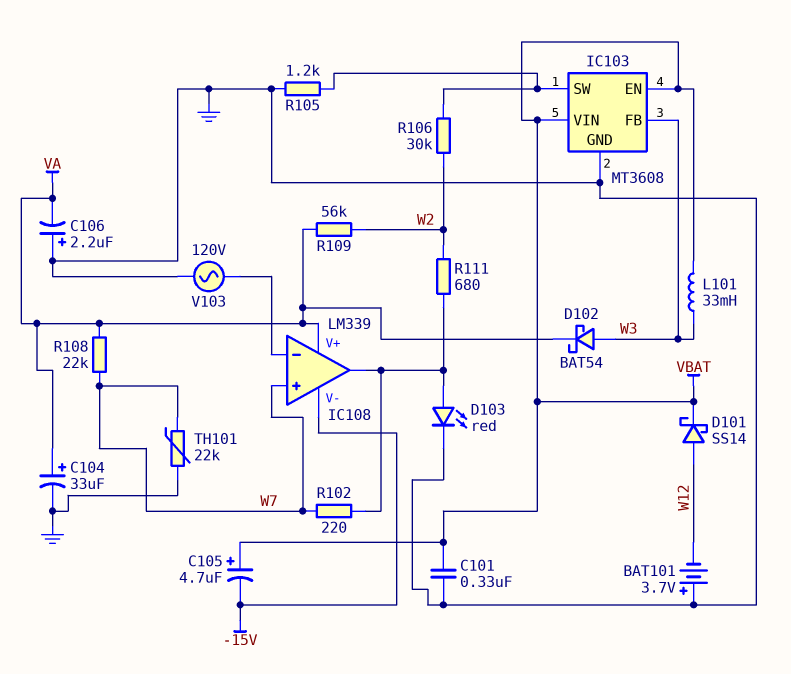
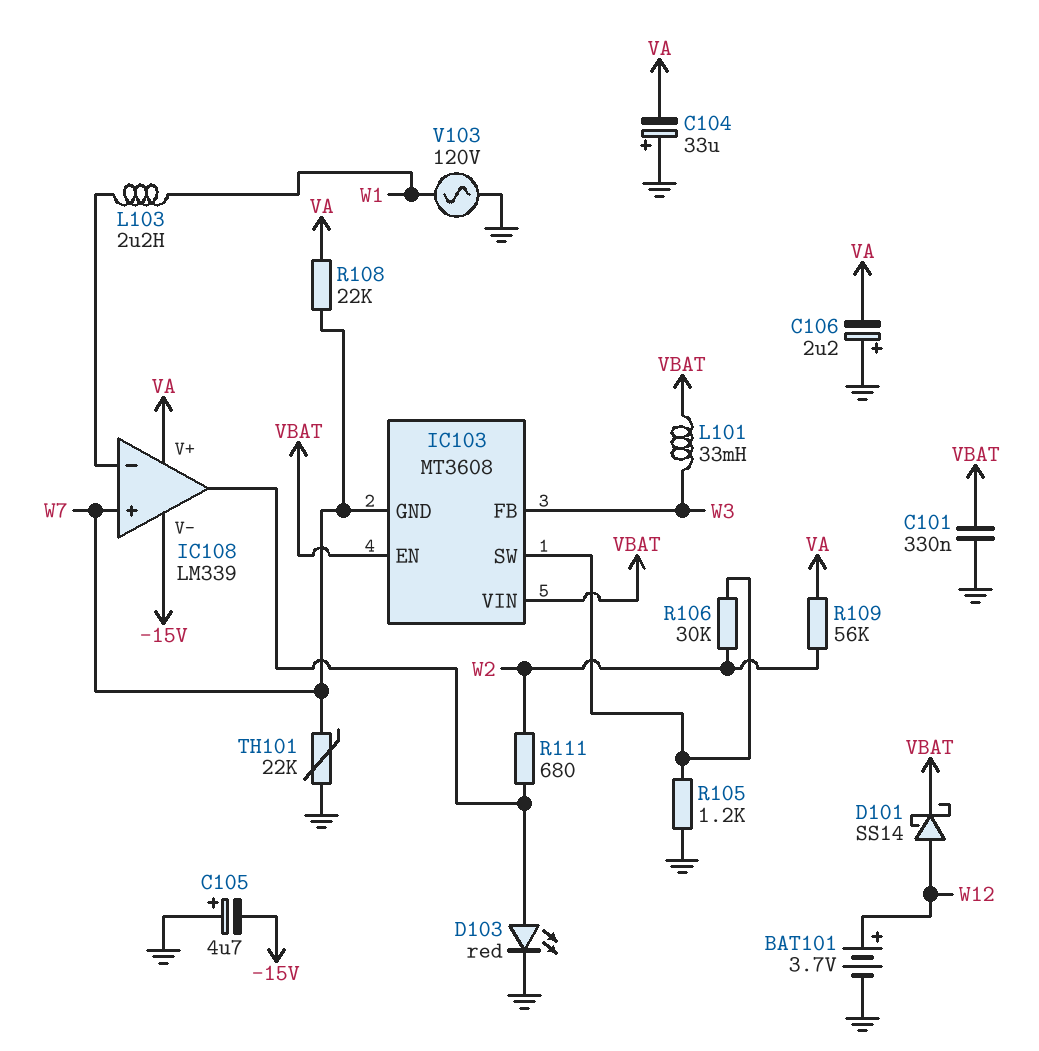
BAT101: 3.7V (plus GND, minus W12) -> 3.7V (plus W12, minus GND)
C104: 33uF (plus VA, minus GND) -> 33uF (plus GND, minus VA)
C105: 4.7uF (plus VBAT, minus -15V) -> 4.7uF (plus GND, minus -15V)
D102: schottky BAT54 (A W3, K VA) -> none
IC103 pin GND: GND -> W7
L103: none -> 2.2uH (IC108/in-, W1)
R102: 220 (IC108/out, W7) -> none
V103: AC 120V (GND, IC108/in-) -> AC 120V (GND, W1)

